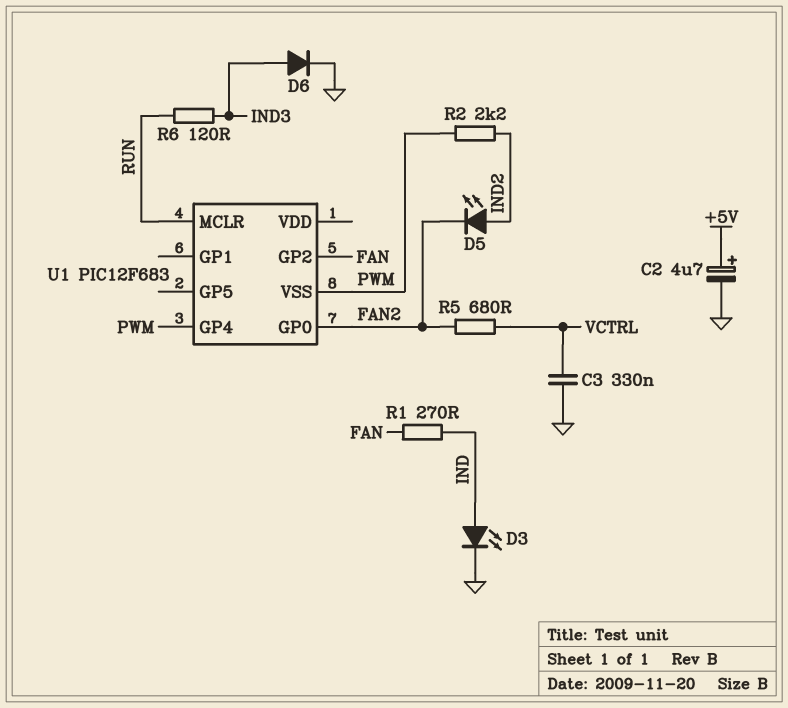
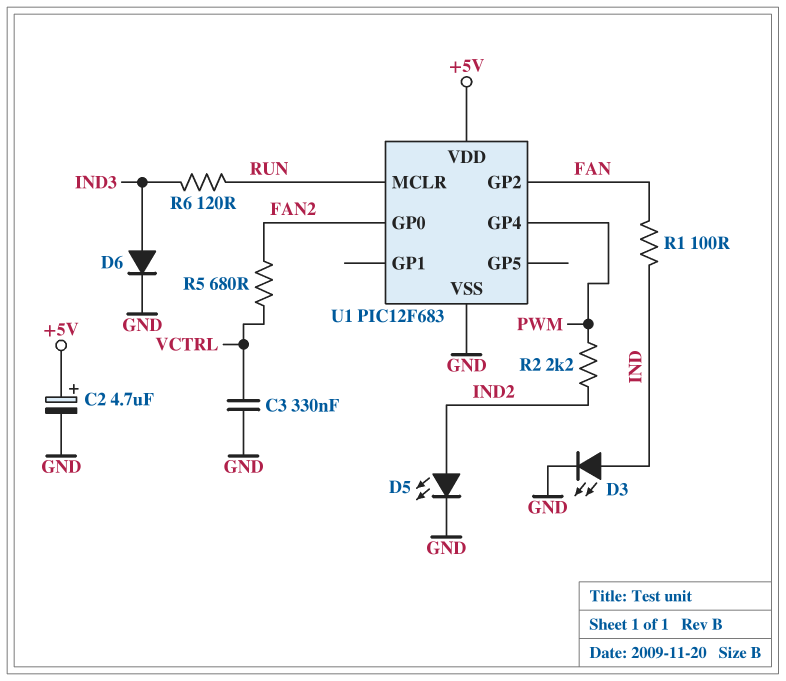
D5: LED (A IND2, K FAN2) -> LED (A IND2, K GND)
R1: 270 (FAN, IND) -> 100 (FAN, IND)
U1 pin VDD: none -> +5V
U1 pin VSS: PWM -> GND

